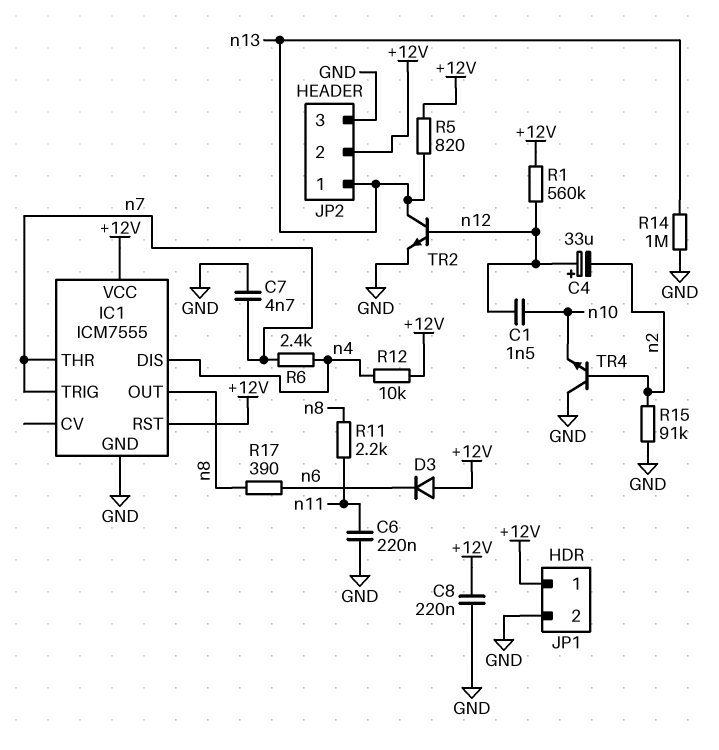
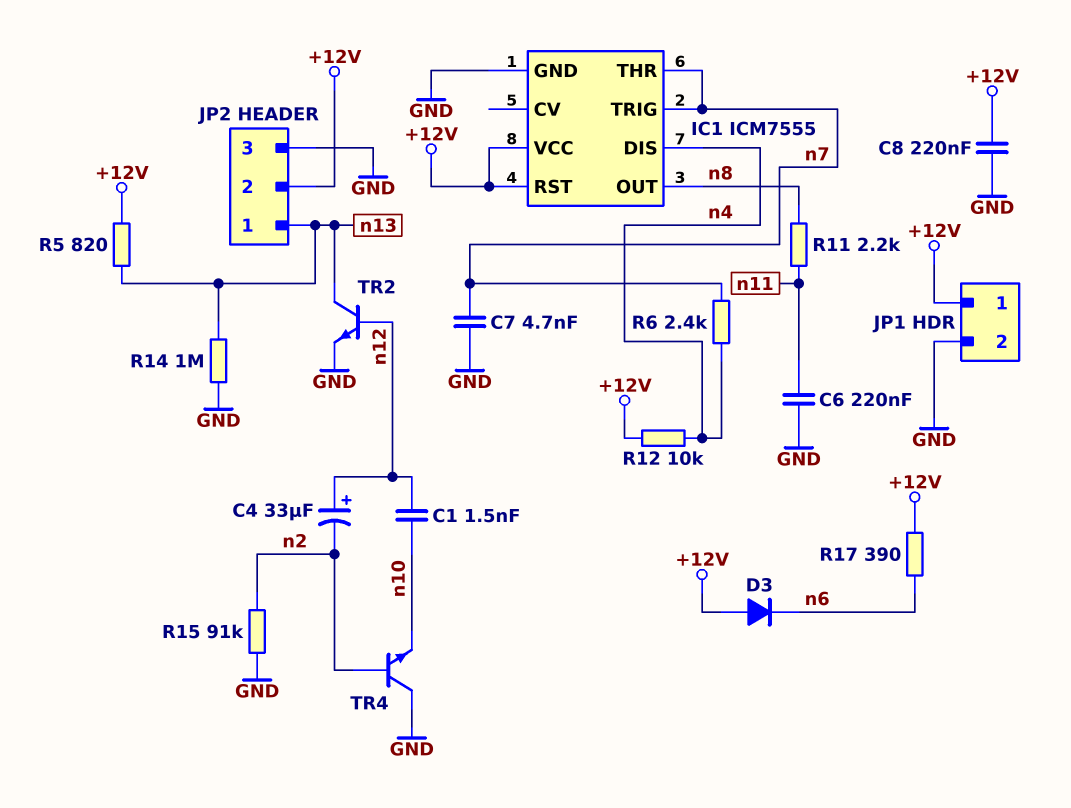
R1: 560k (+12V, n12) -> none
R17: 390 (n6, n8) -> 390 (+12V, n6)

